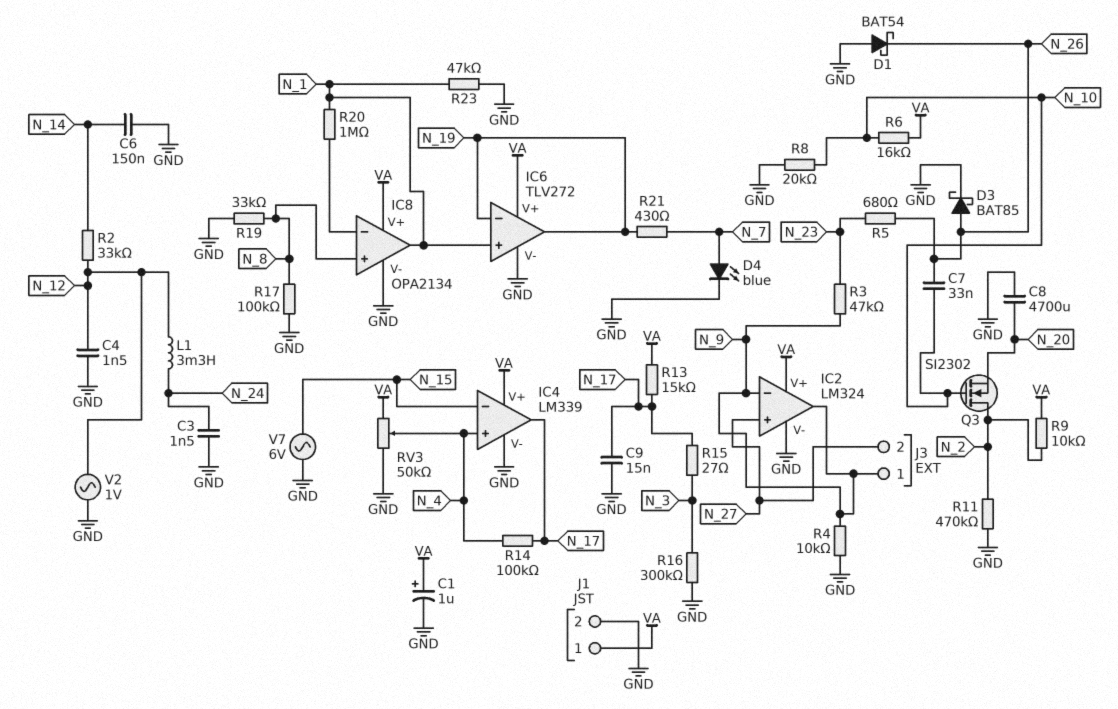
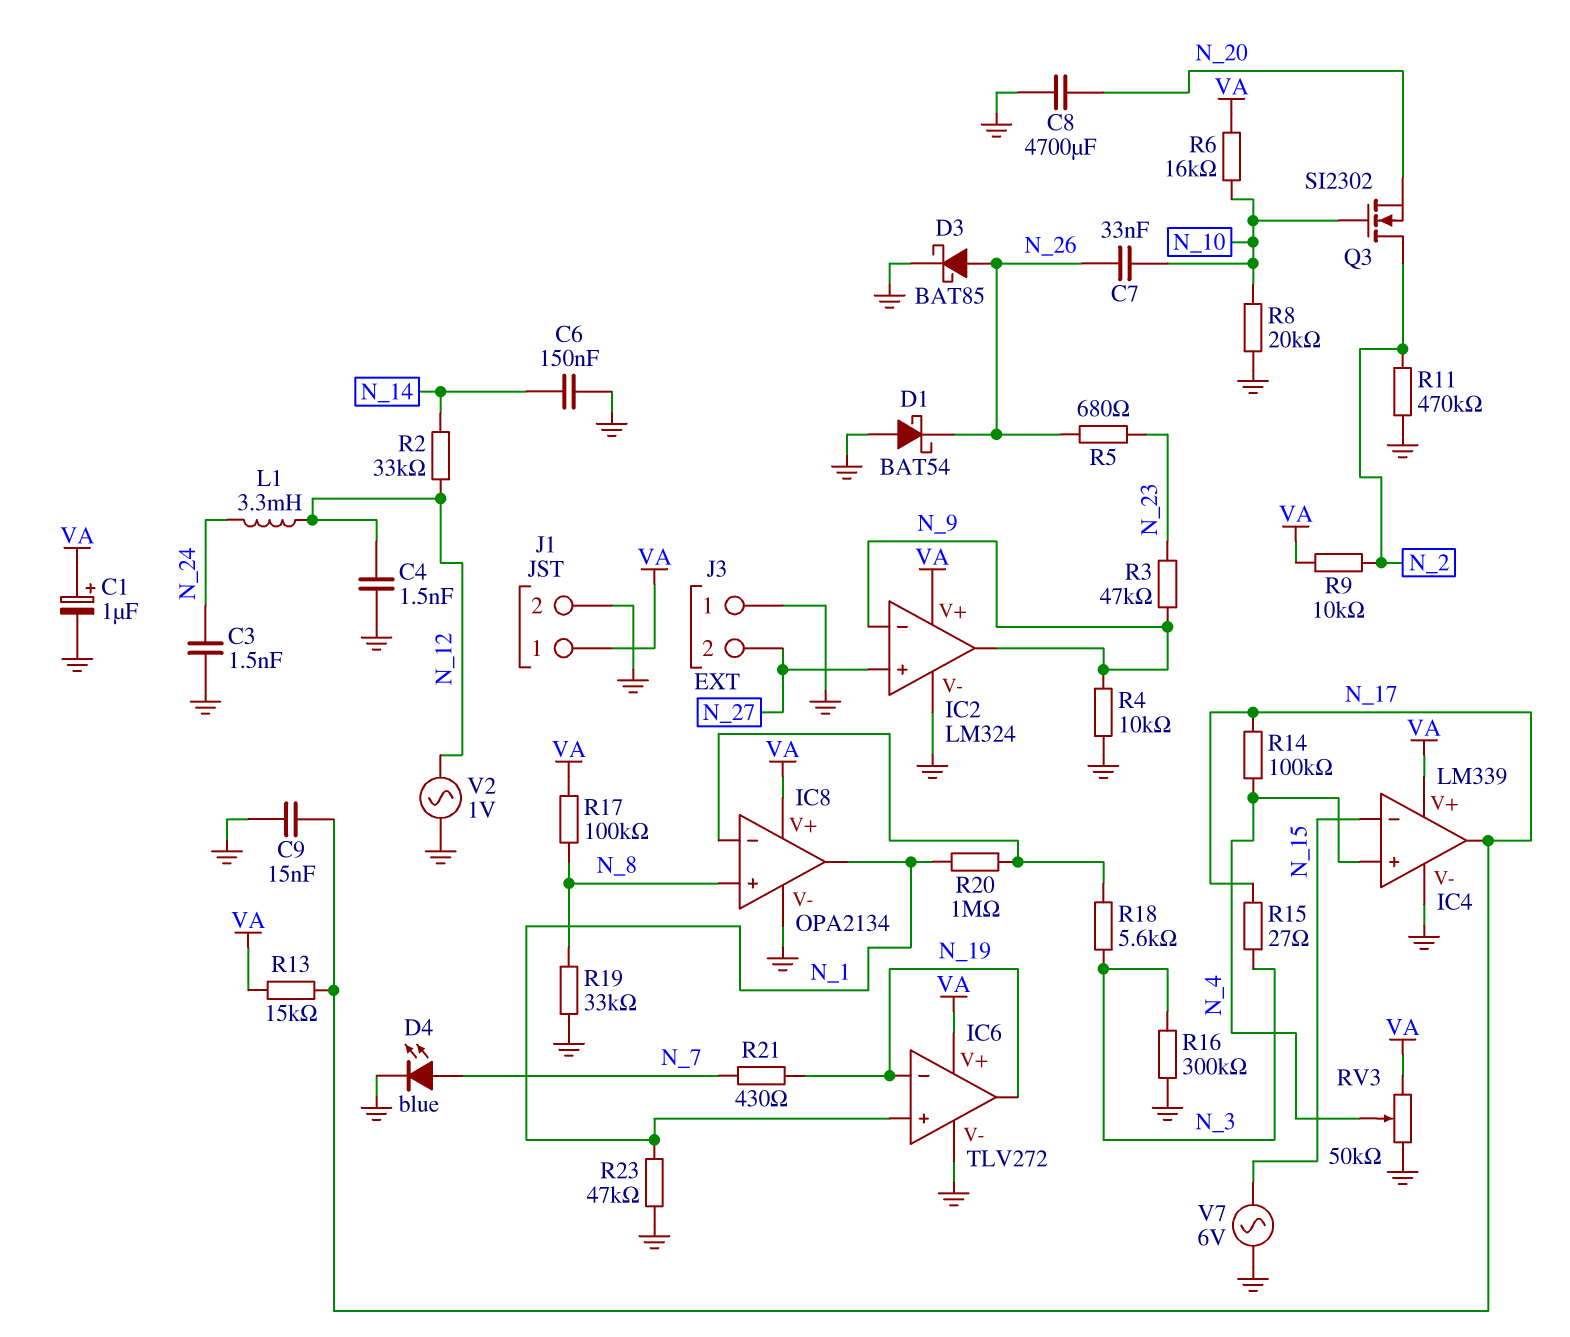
J3 pin 1: N_9 -> GND
R17: 100k (GND, N_8) -> 100k (N_8, VA)
R18: none -> 5.6k (IC8/in-, N_3)

